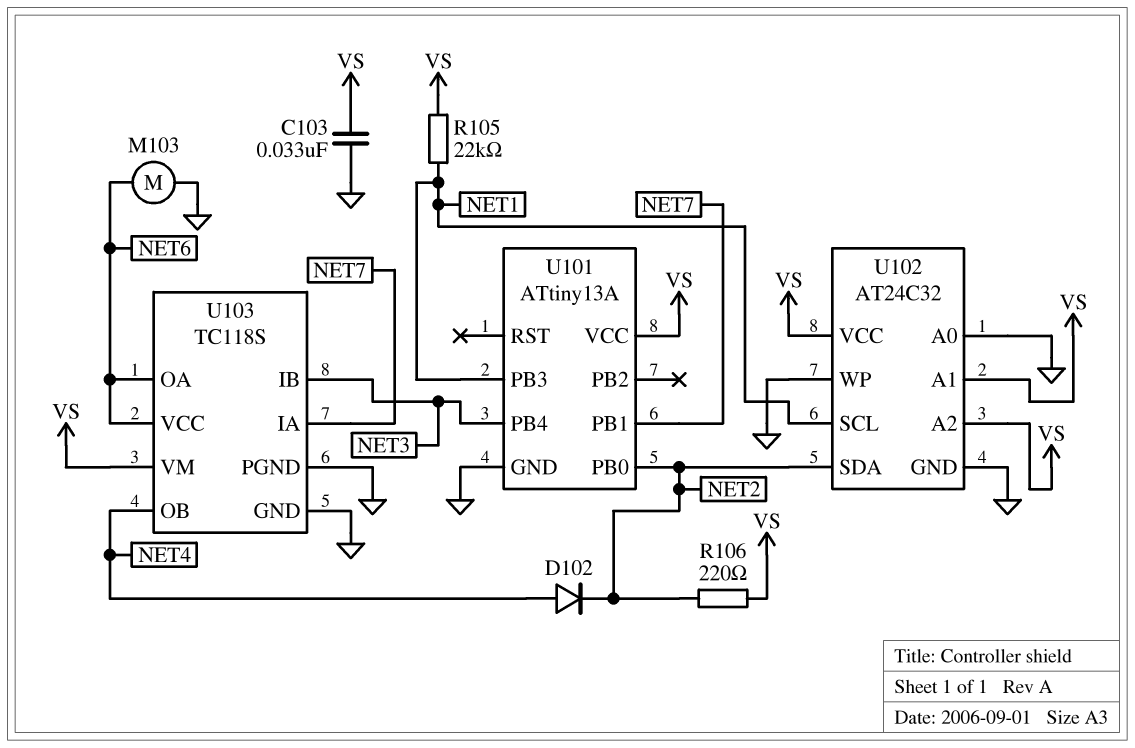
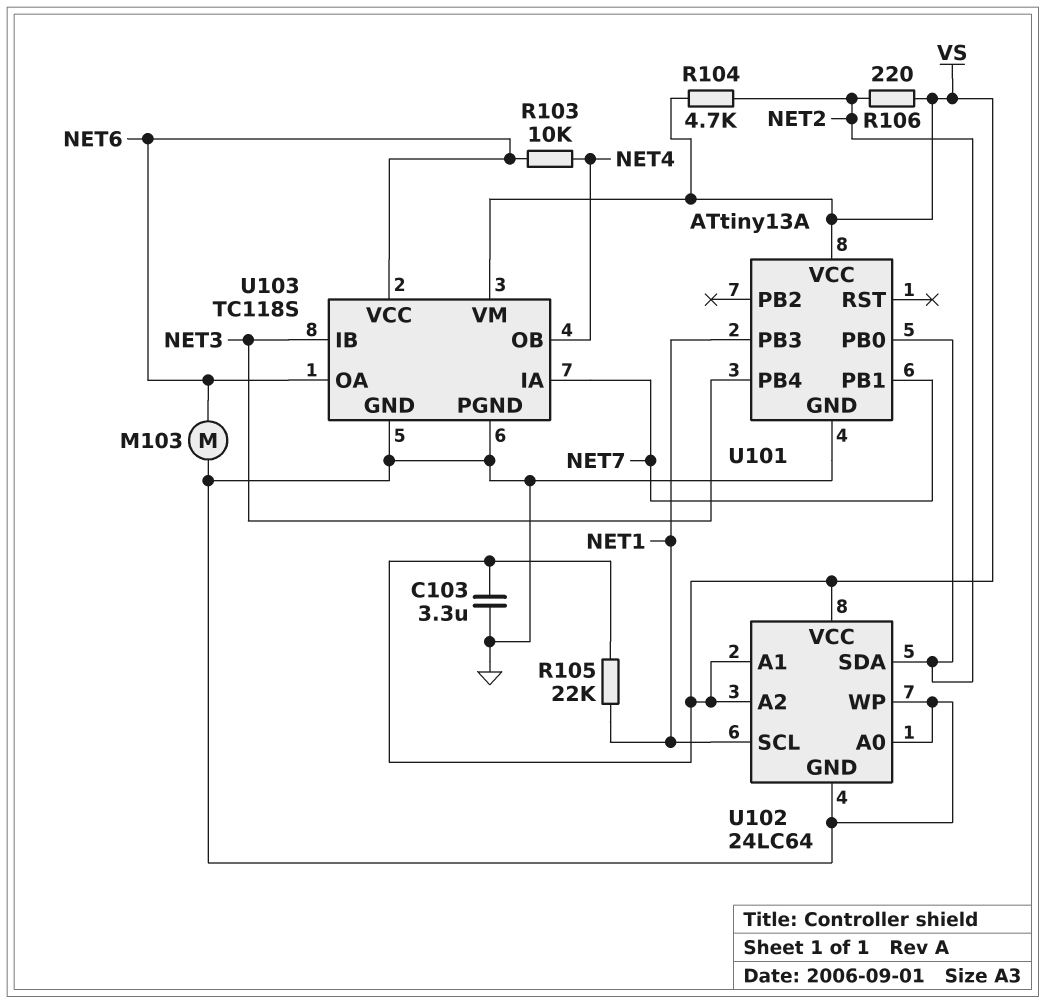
C103: 33nF (GND, VS) -> 3.3uF (GND, VS)
D102: diode (A NET4, K NET2) -> none
R103: none -> 10k (NET4, NET6)
R104: none -> 4.7k (NET2, VS)
U102: AT24C32 -> 24LC64

